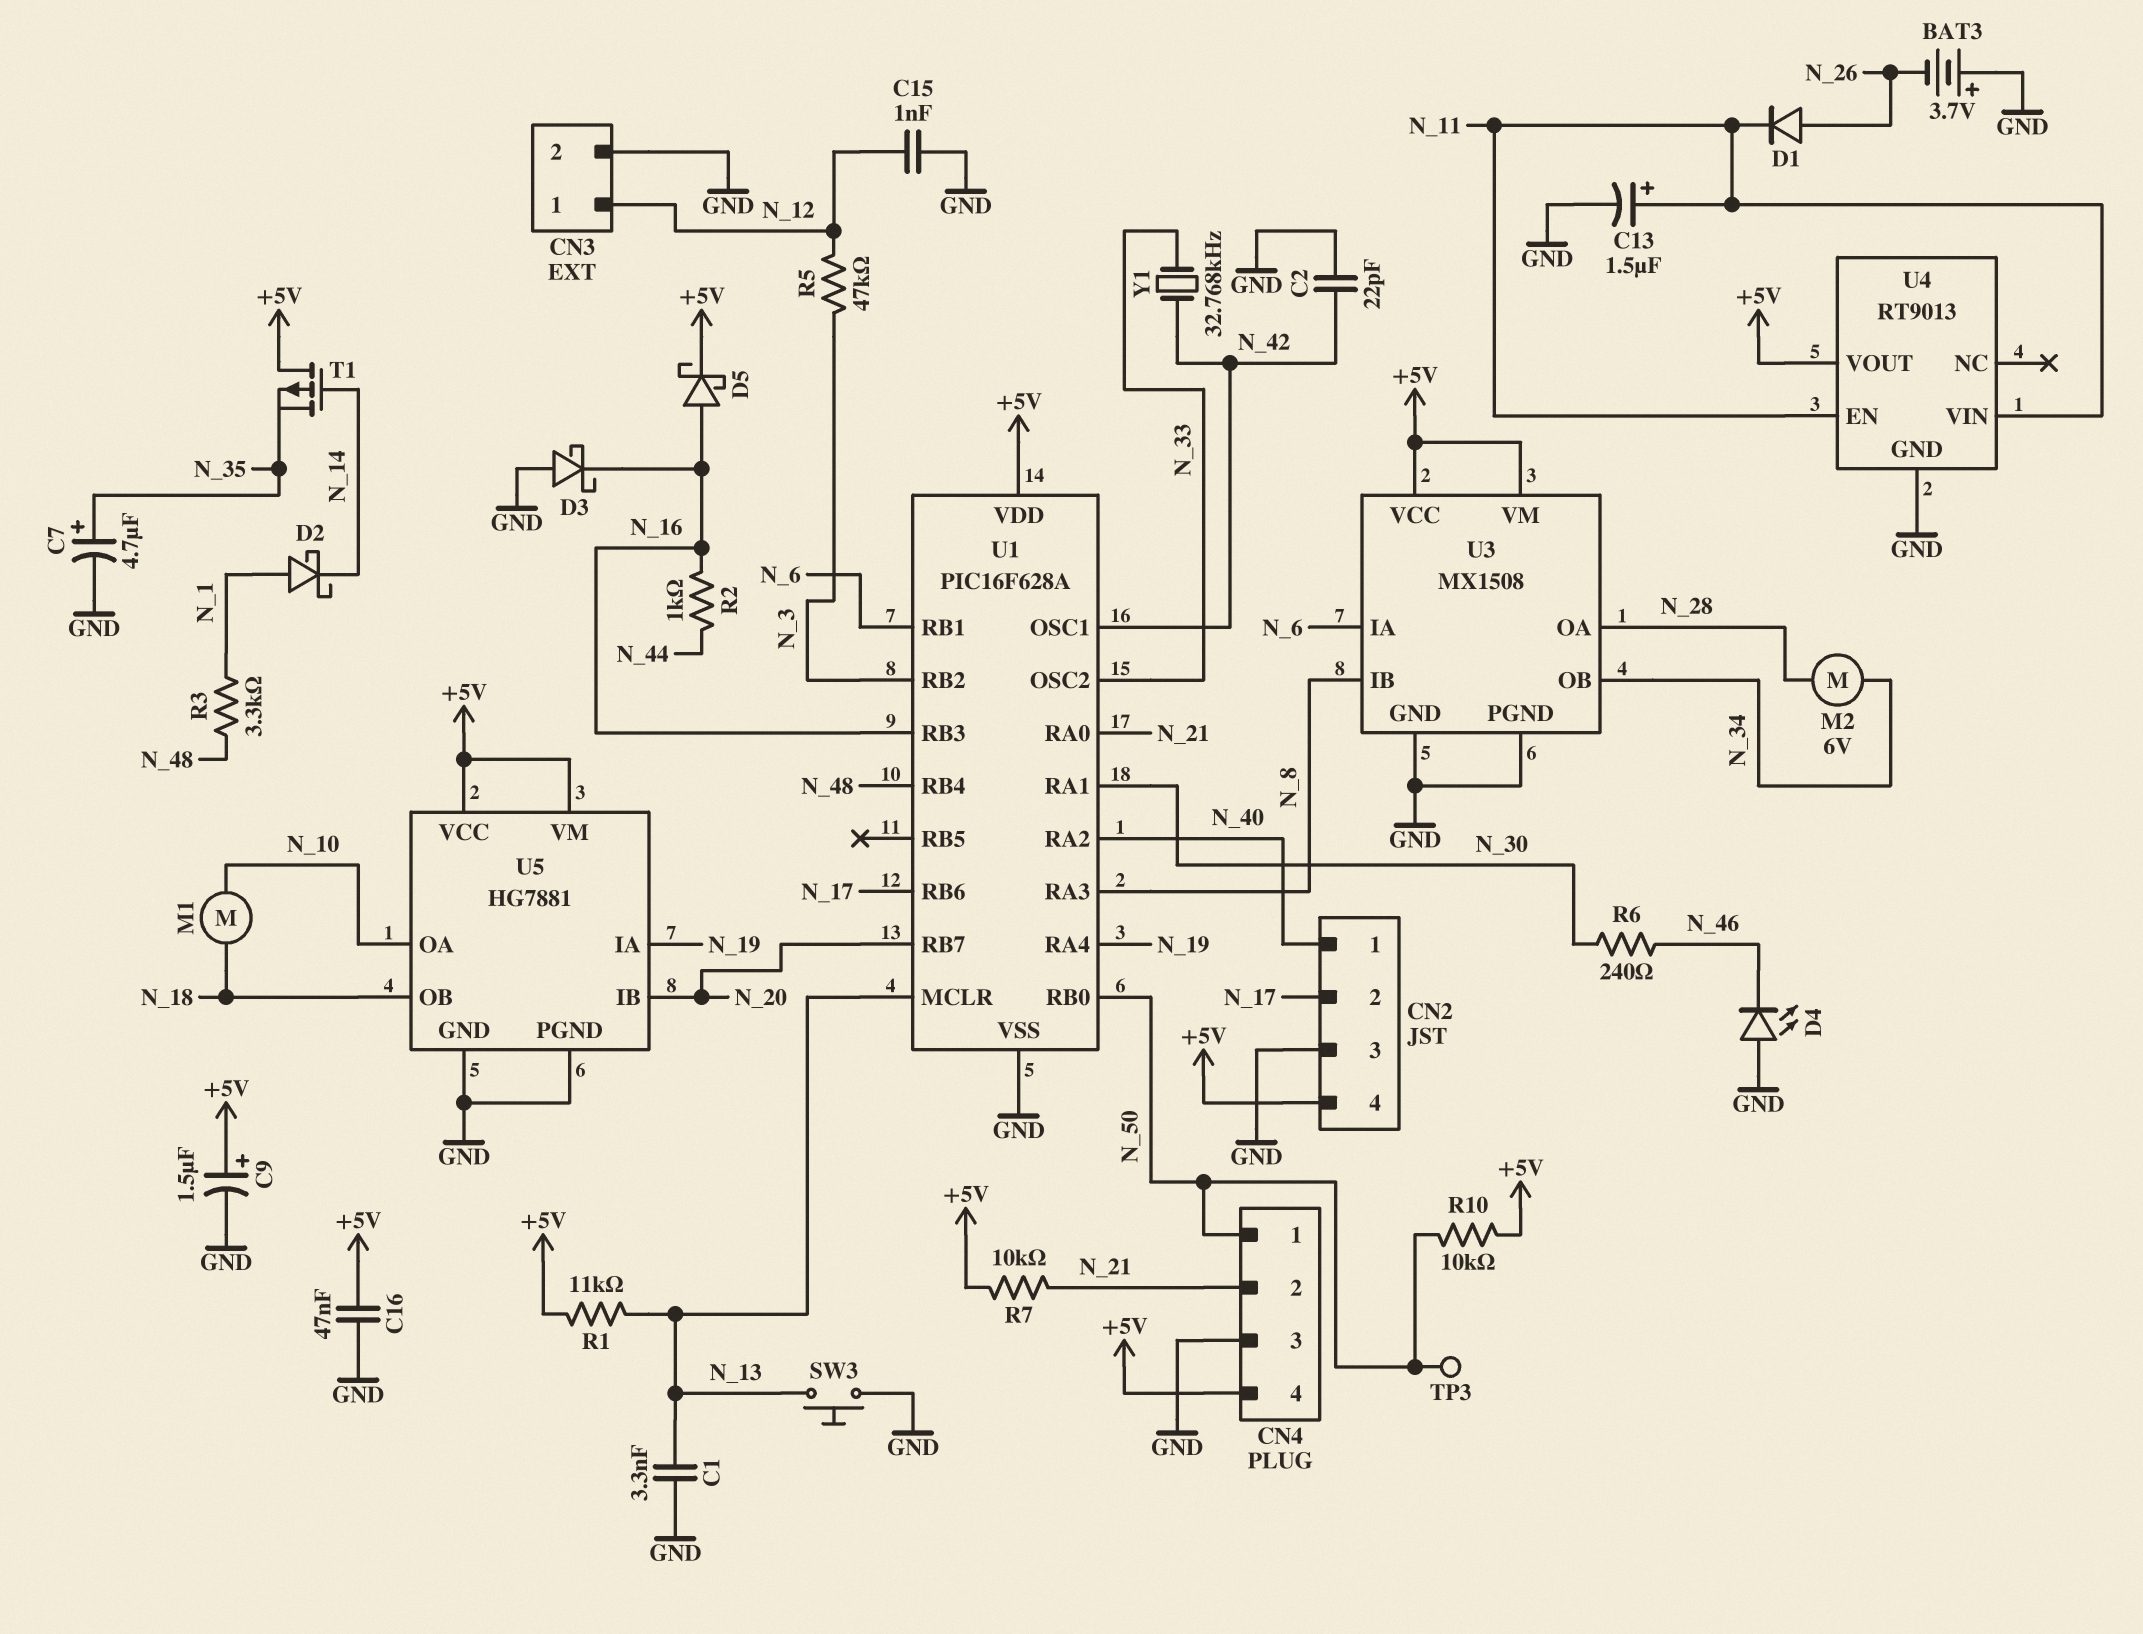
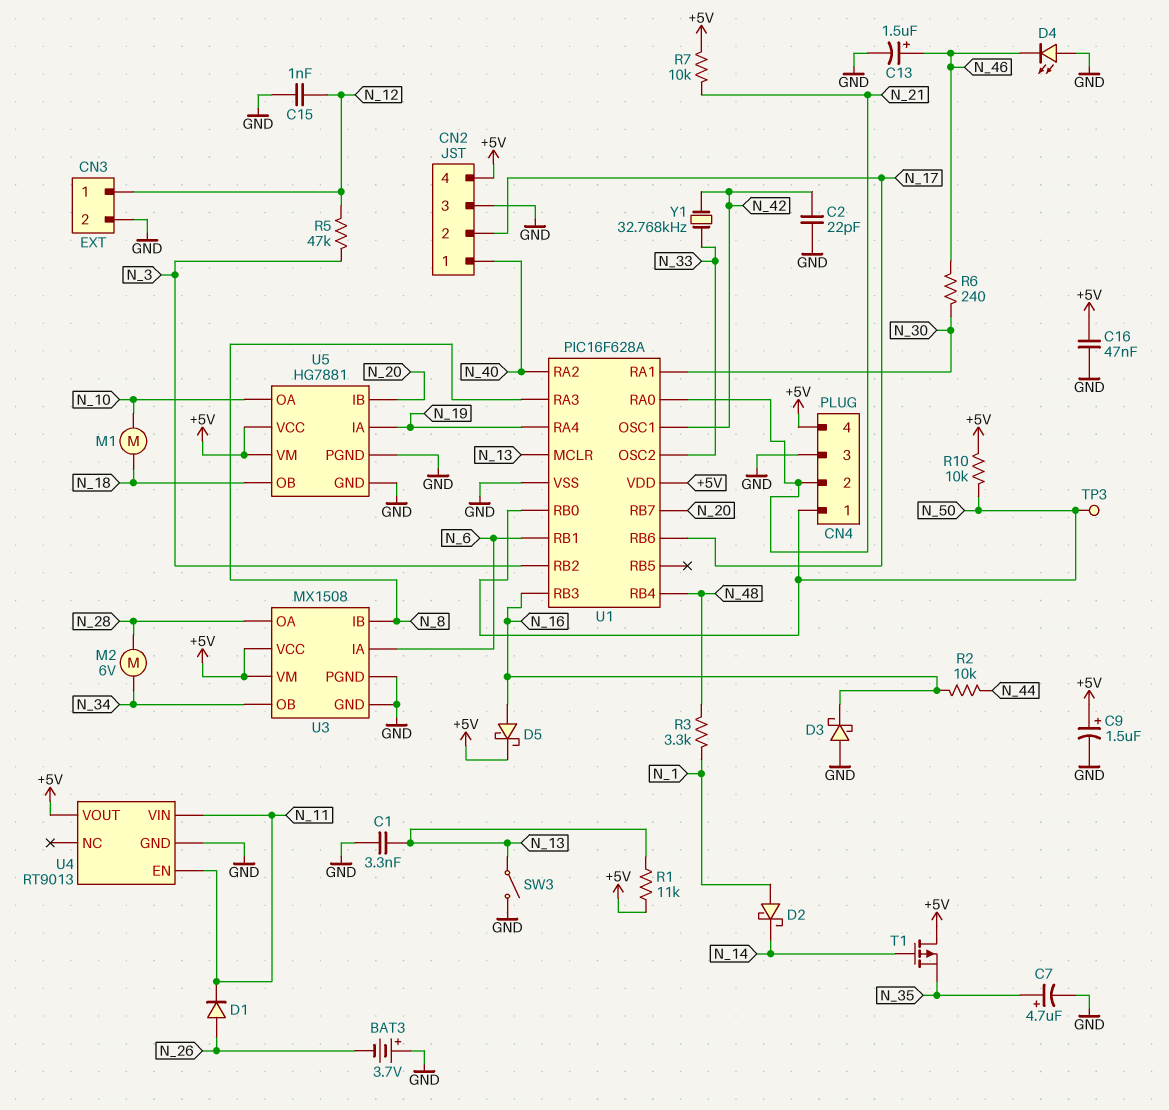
C13: 1.5uF (plus N_11, minus GND) -> 1.5uF (plus N_46, minus GND)
R2: 1k (N_16, N_44) -> 10k (N_16, N_44)
SW3: button (GND, N_13) -> switch (GND, N_13)

